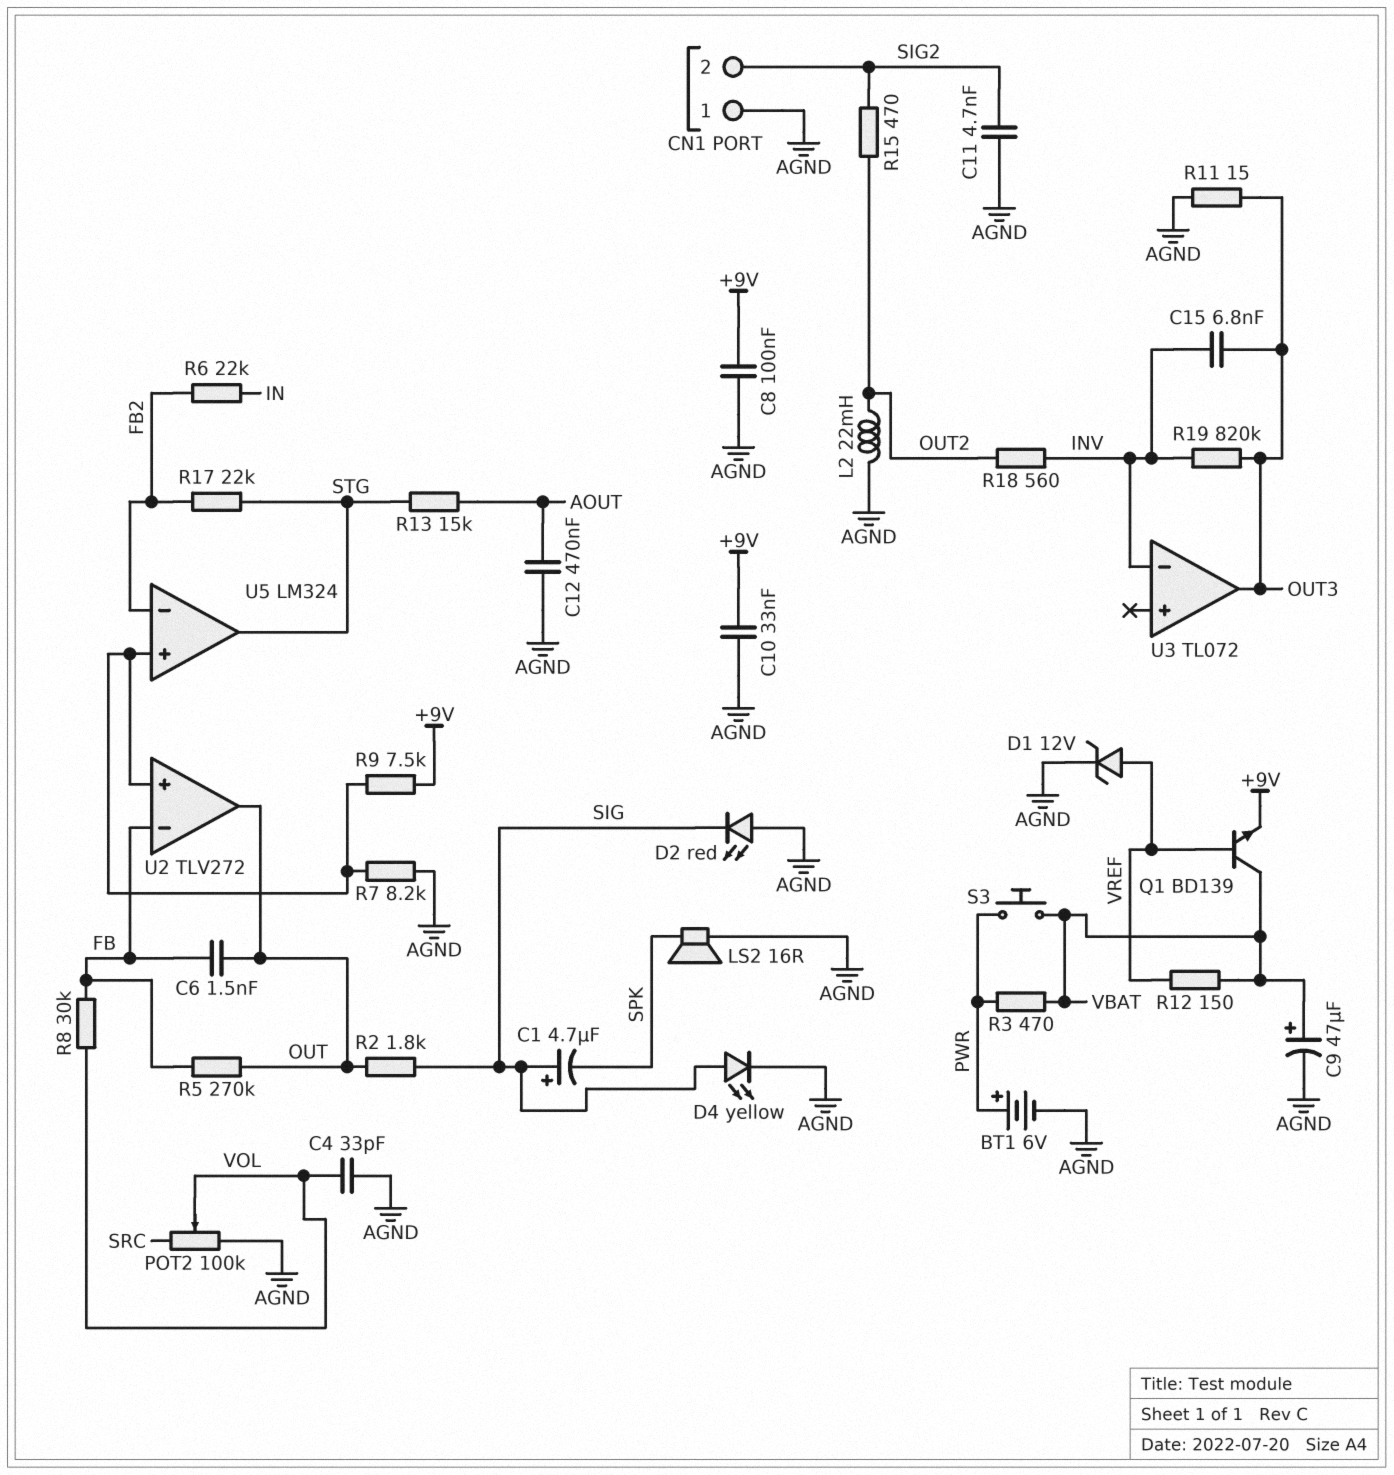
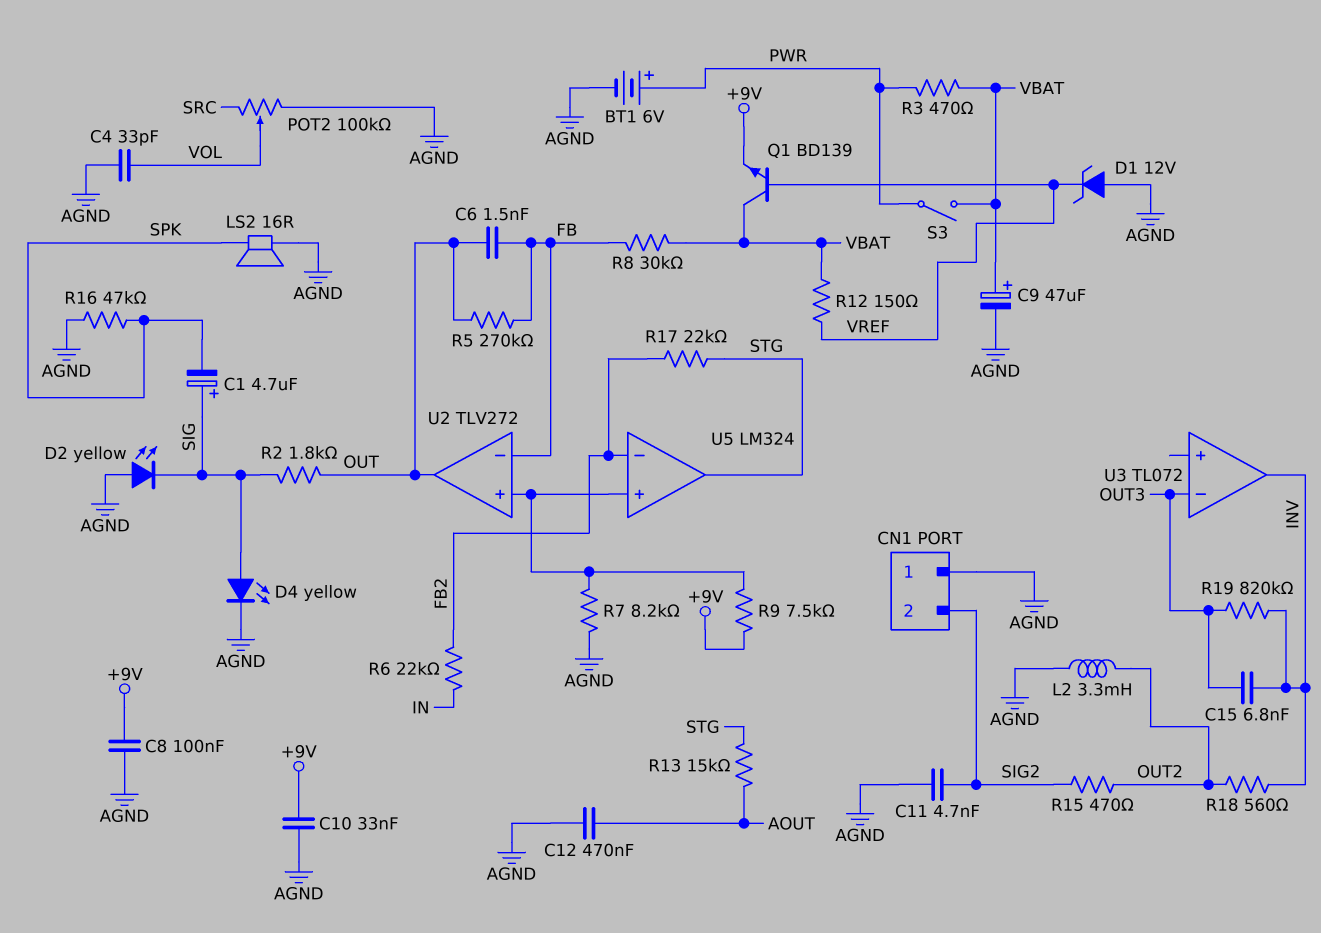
D1: zener 12V (A VREF, K AGND) -> zener 12V (A AGND, K VREF)
D2: LED red (A AGND, K SIG) -> LED yellow (A AGND, K SIG)
L2: 22mH (AGND, OUT2) -> 3.3mH (AGND, OUT2)
R8: 30k (FB, VOL) -> 30k (FB, VBAT)
R11: 15 (AGND, OUT3) -> none
R16: none -> 47k (AGND, SPK)
S3: button (PWR, VBAT) -> switch (PWR, VBAT)
U3 pin in-: INV -> OUT3
U3 pin out: OUT3 -> INV

